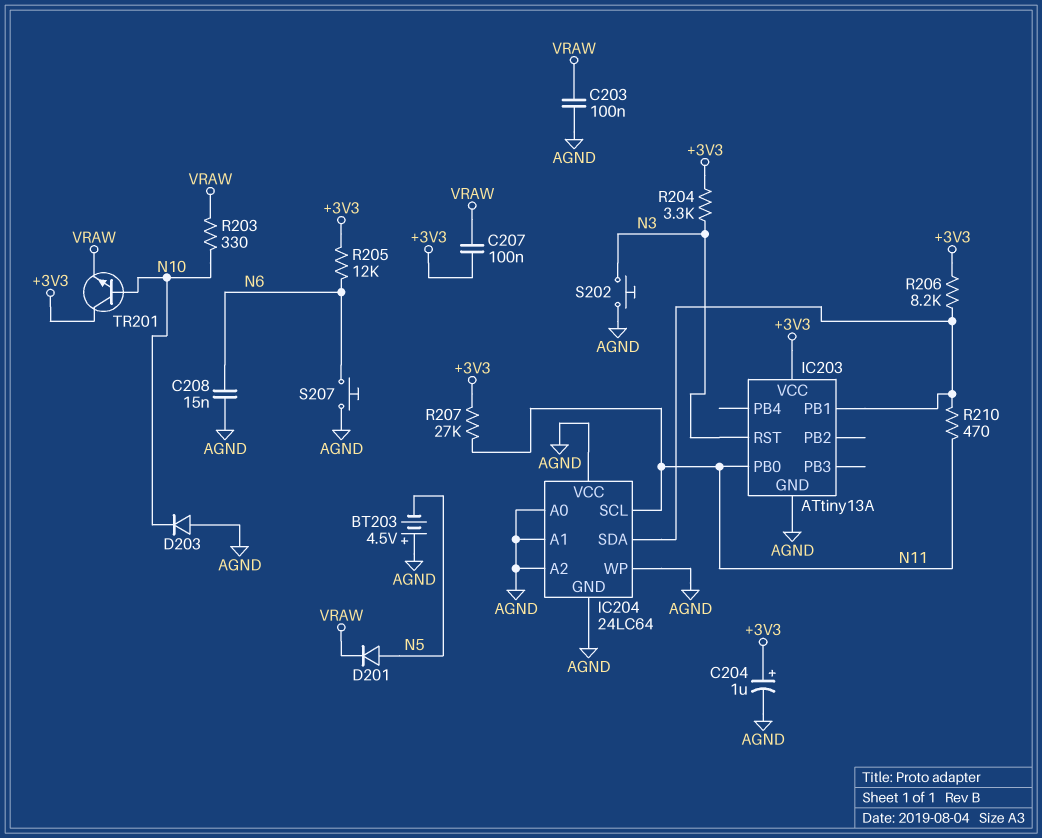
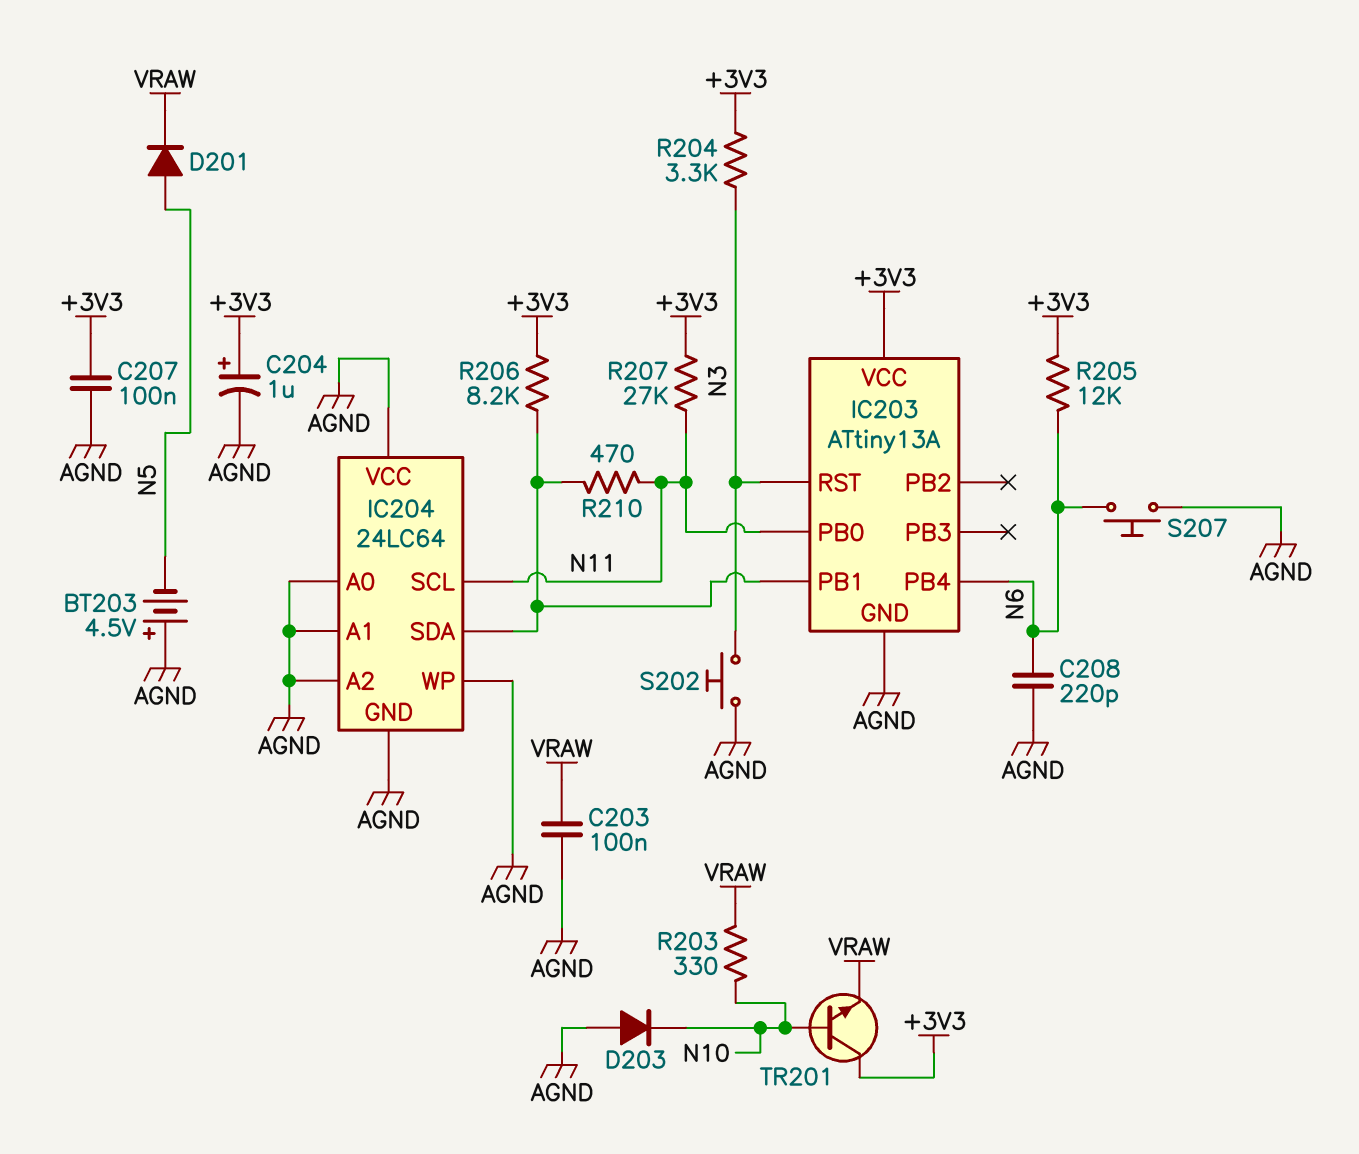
C207: 100nF (+3V3, VRAW) -> 100nF (+3V3, AGND)
C208: 15nF (AGND, N6) -> 220pF (AGND, N6)
IC203 pin PB4: none -> N6

